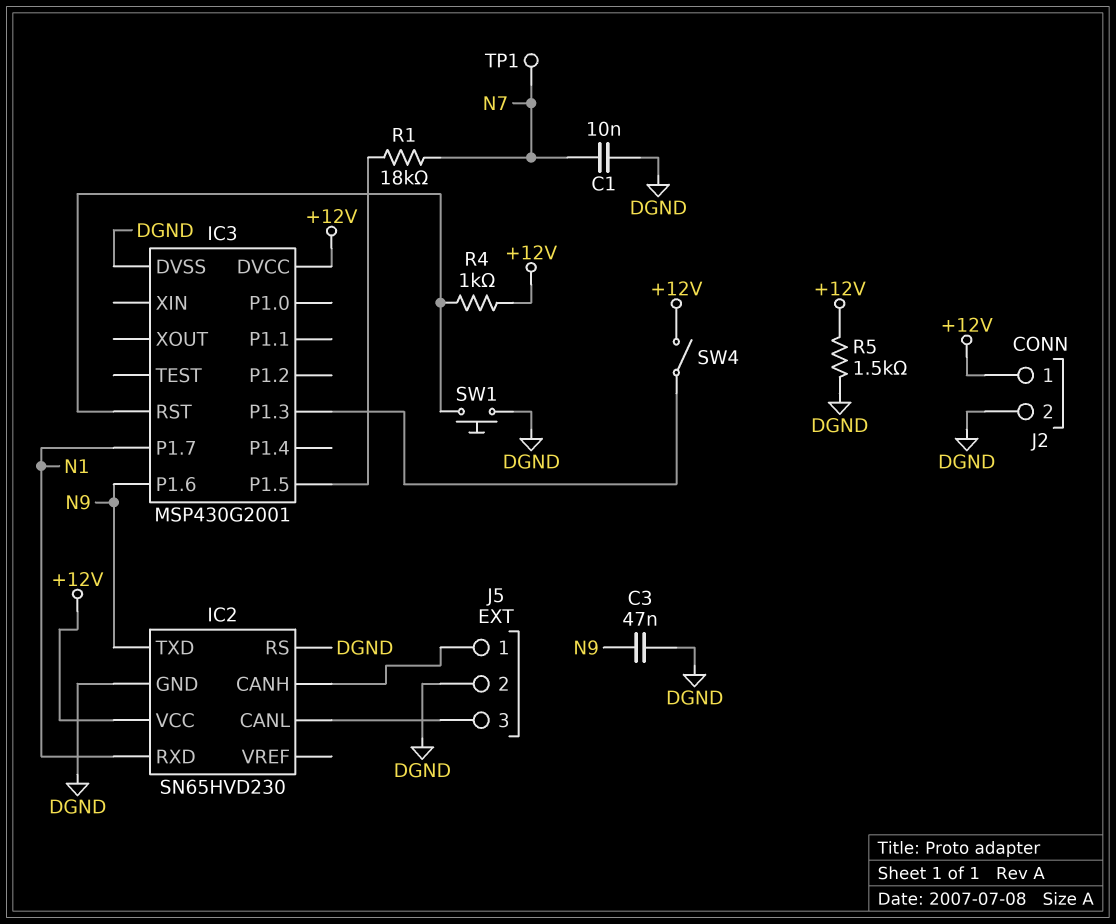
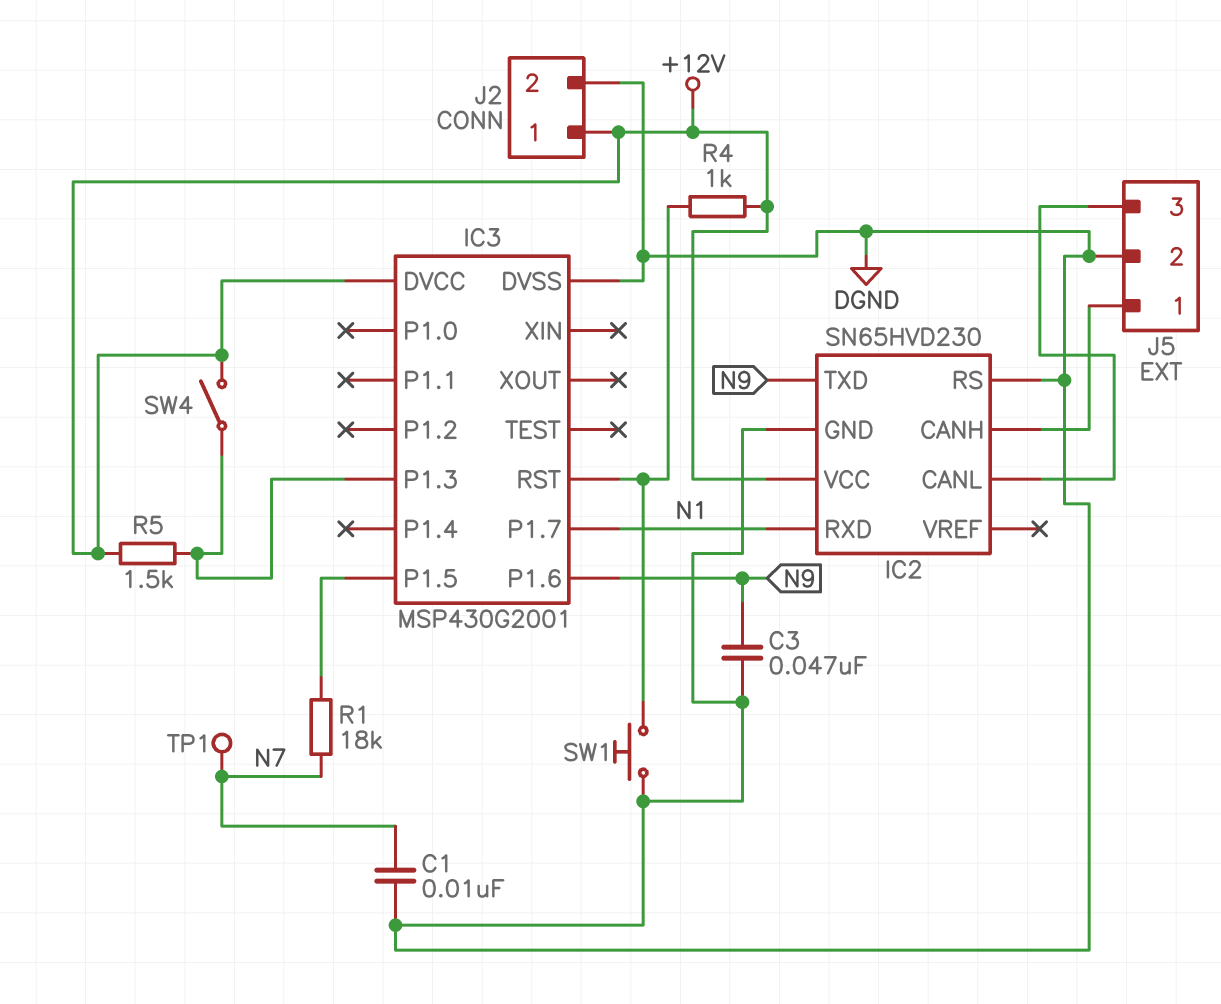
R5: 1.5k (+12V, DGND) -> 1.5k (+12V, IC3/P1.3)

